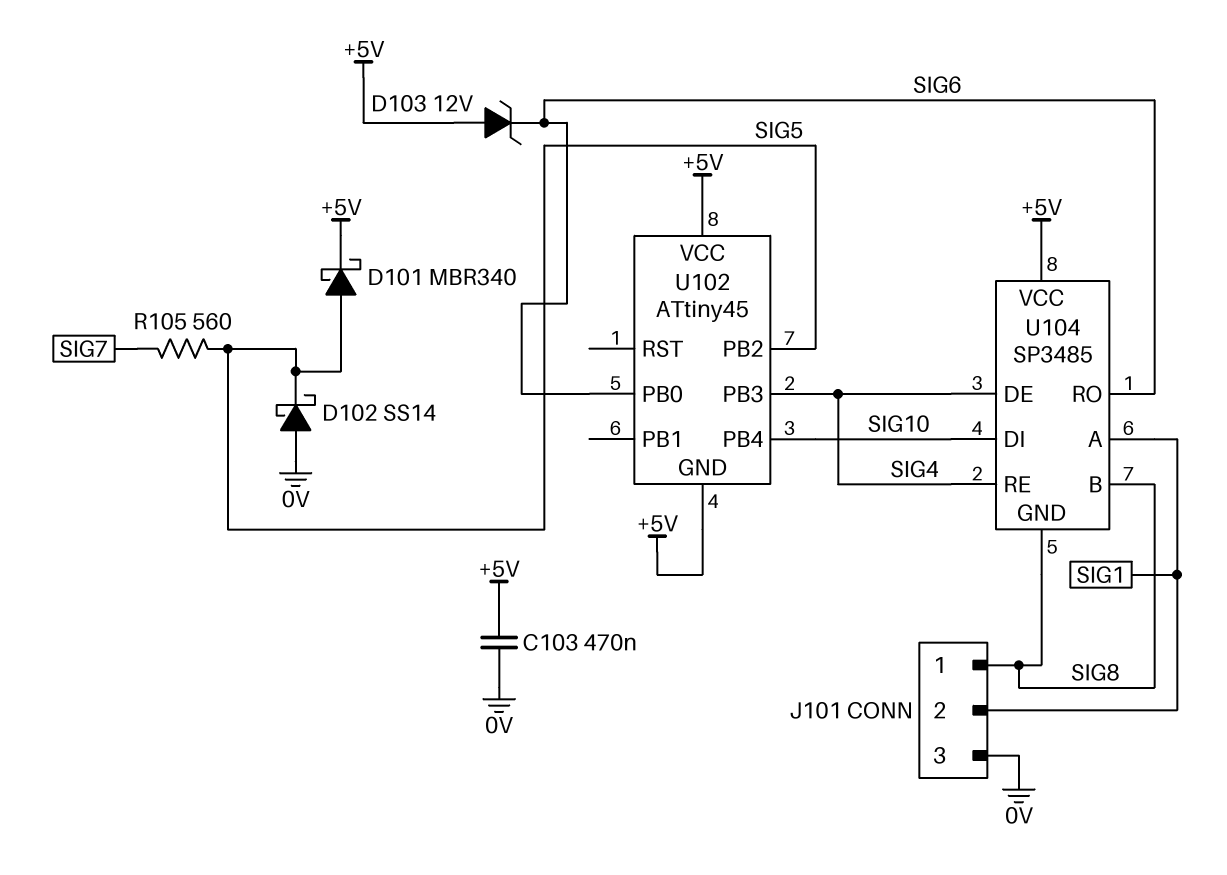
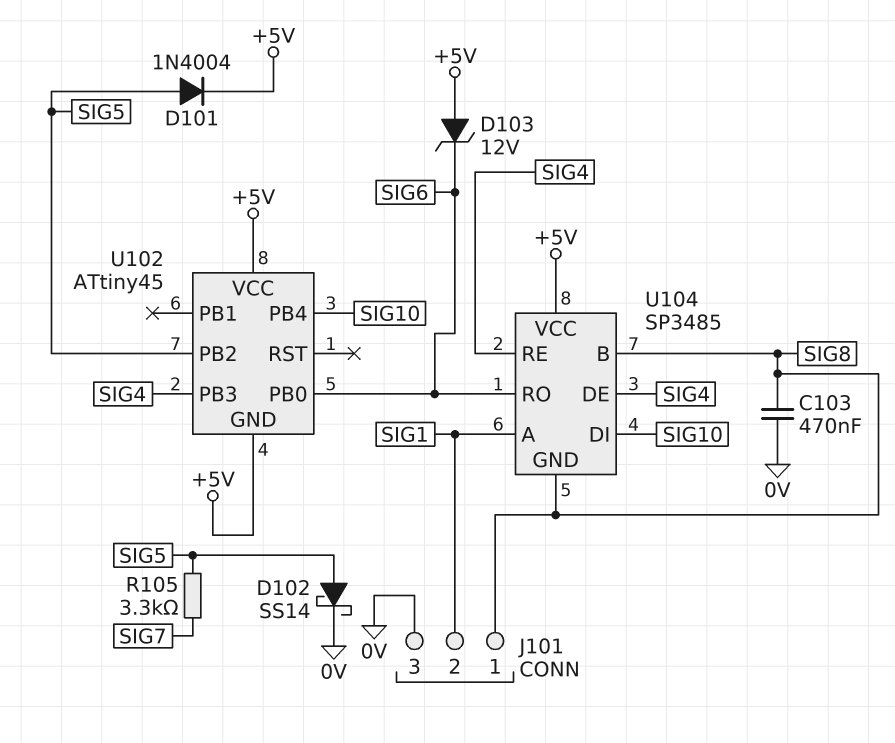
C103: 470nF (+5V, 0V) -> 470nF (0V, SIG8)
D101: schottky MBR340 (A SIG5, K +5V) -> diode 1N4004 (A SIG5, K +5V)
D102: schottky SS14 (A 0V, K SIG5) -> schottky SS14 (A SIG5, K 0V)
R105: 560 (SIG5, SIG7) -> 3.3k (SIG5, SIG7)

